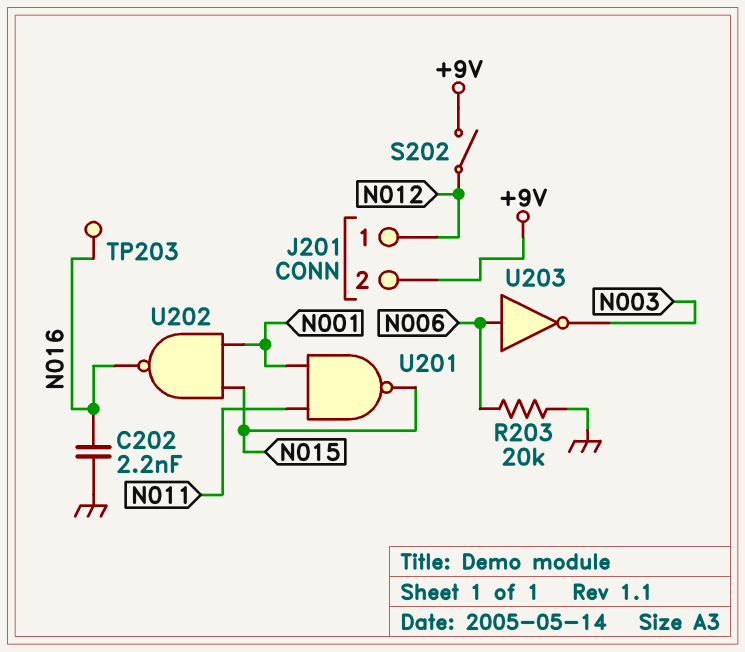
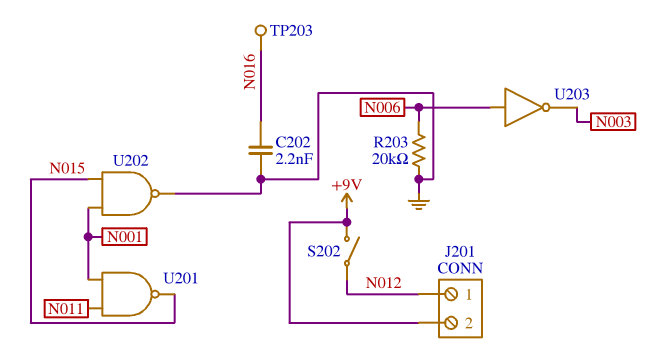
U202: NAND (in N001, in N015, out N016) -> NAND (in N001, in N015, out GND)

